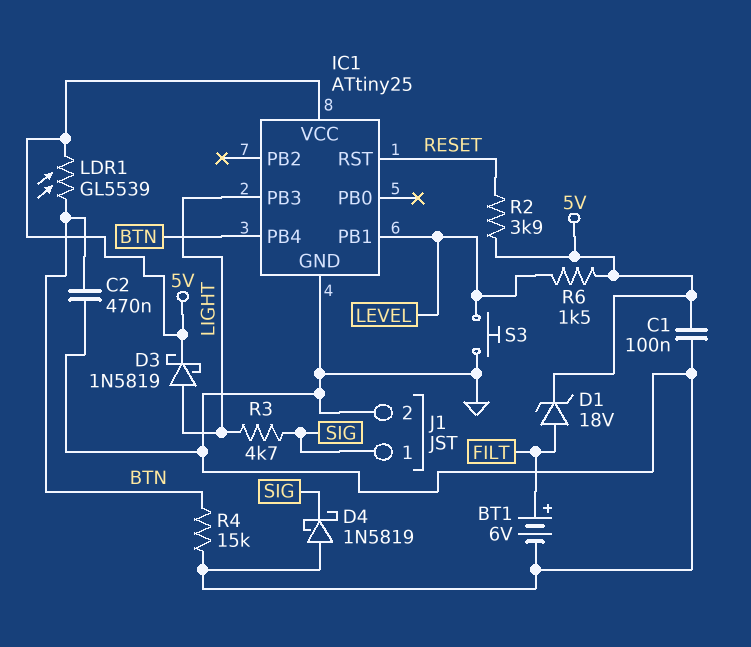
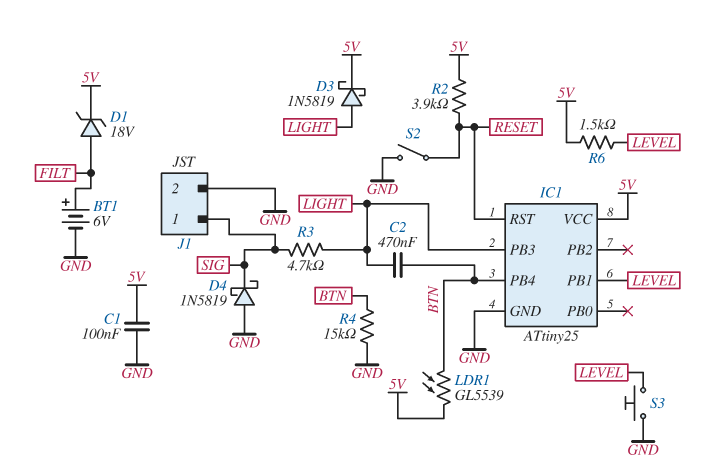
C2: 470nF (BTN, GND) -> 470nF (BTN, LIGHT)
S2: none -> switch (GND, RESET)

